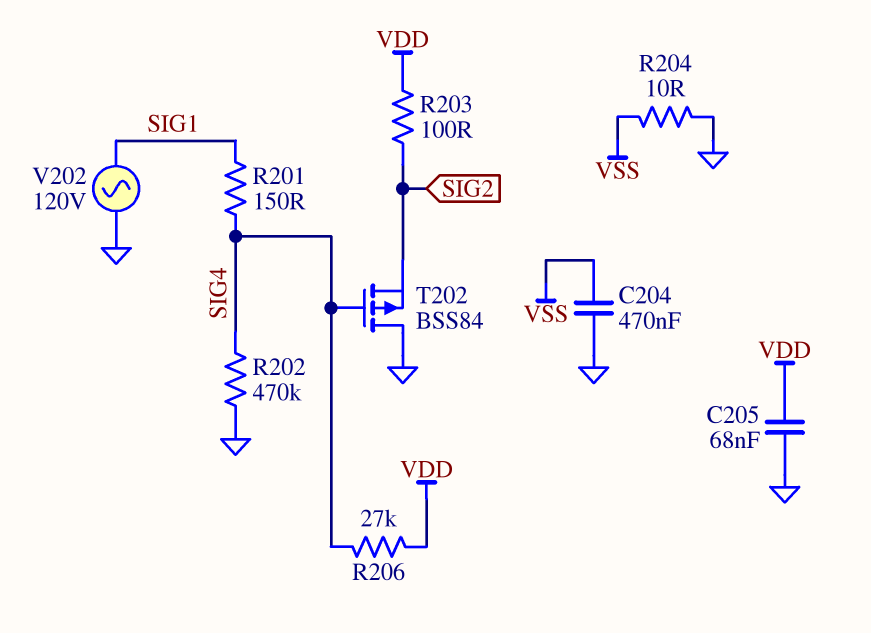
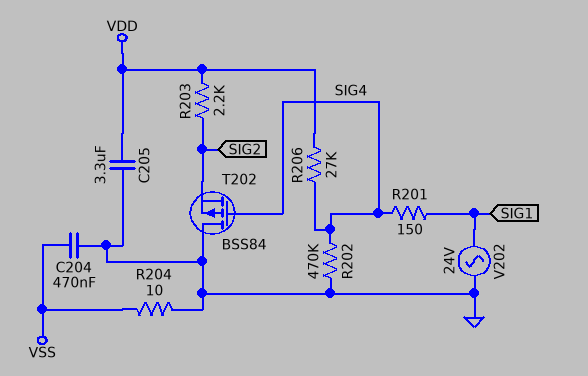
C205: 68nF (GND, VDD) -> 3.3uF (GND, VDD)
R203: 100 (SIG2, VDD) -> 2.2k (SIG2, VDD)
V202: AC 120V (GND, SIG1) -> AC 24V (GND, SIG1)

